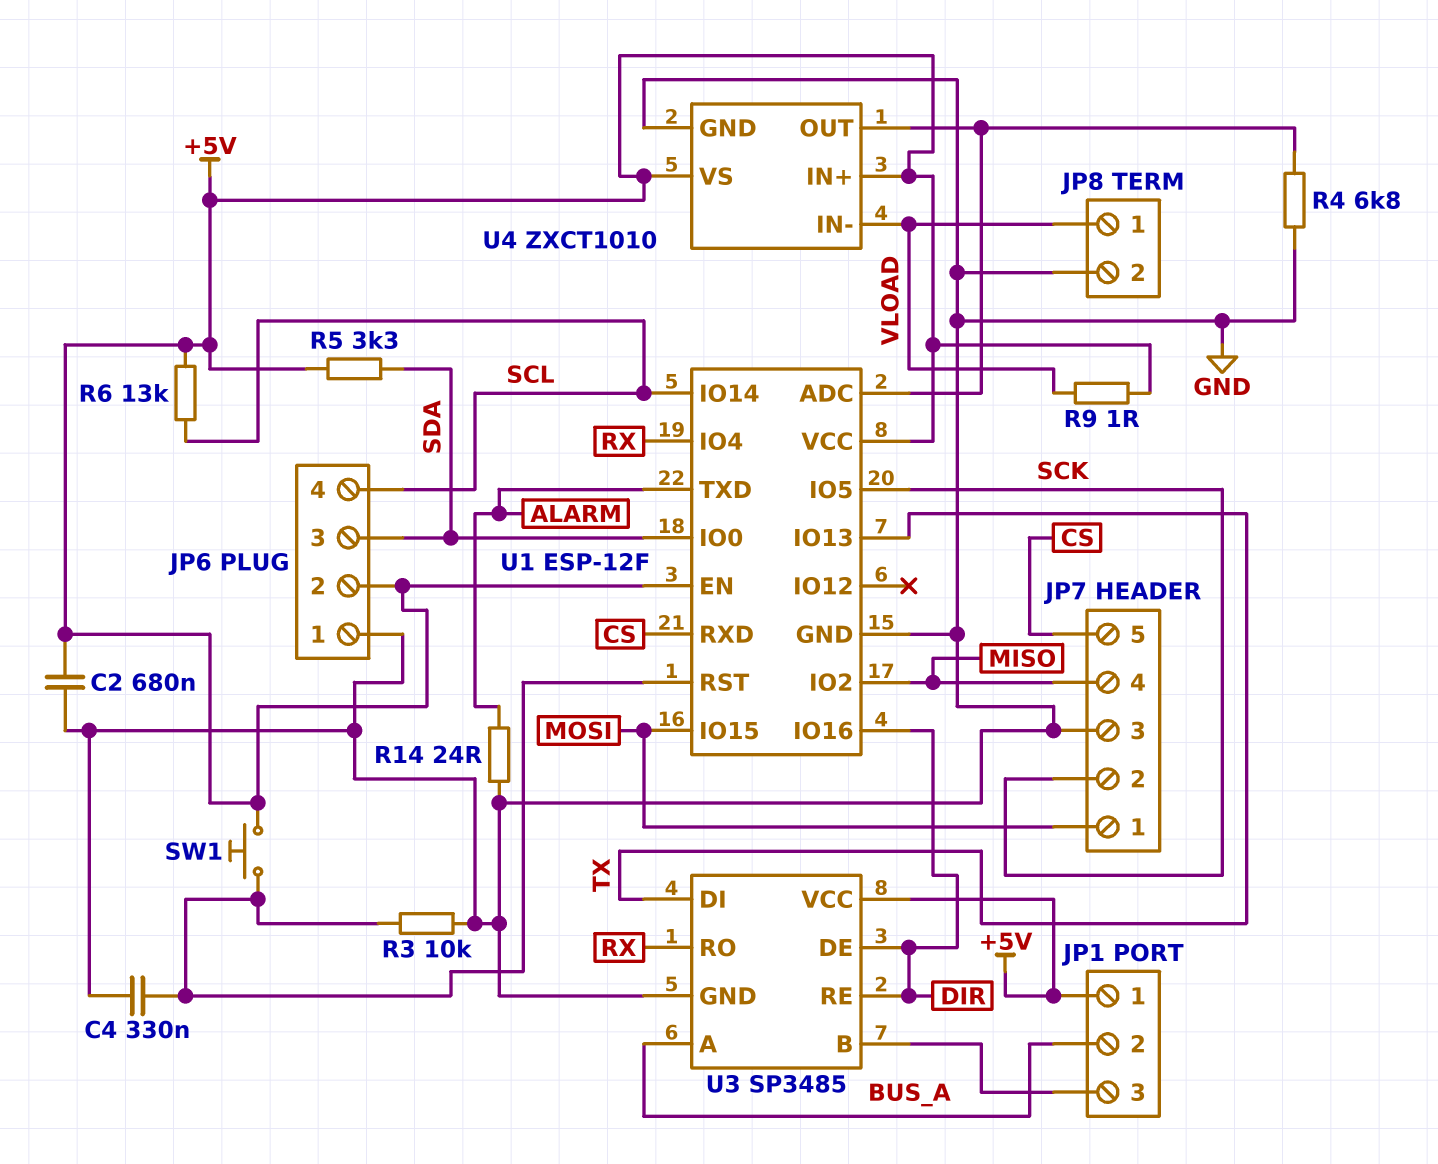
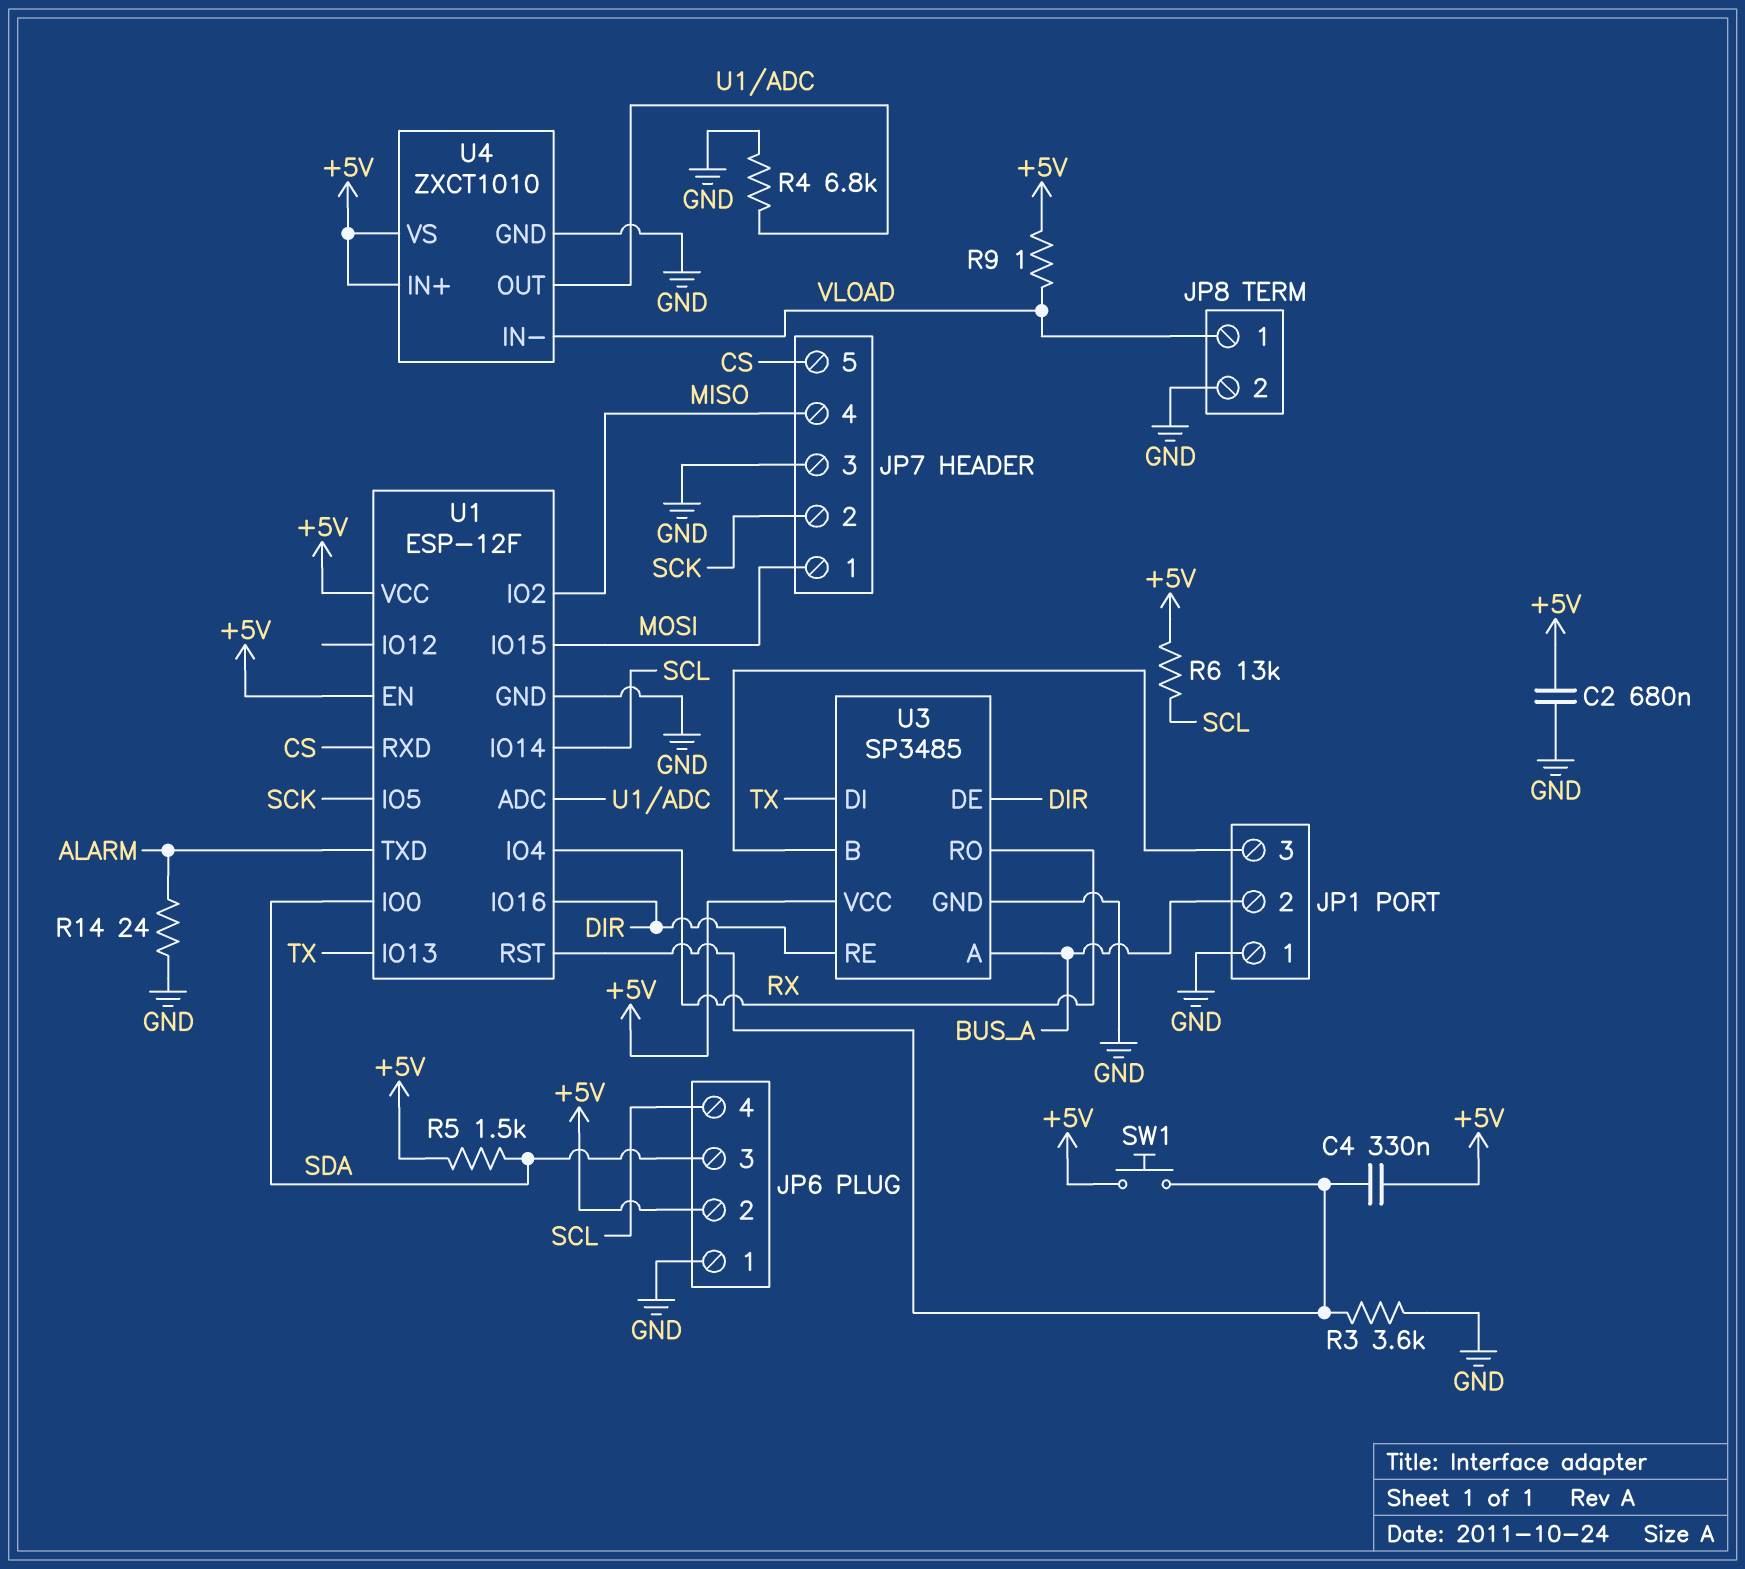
C4: 330nF (GND, U1/RST) -> 330nF (+5V, U1/RST)
JP1 pin 1: +5V -> GND
R3: 10k (GND, U1/RST) -> 3.6k (GND, U1/RST)
R5: 3.3k (+5V, SDA) -> 1.5k (+5V, SDA)

